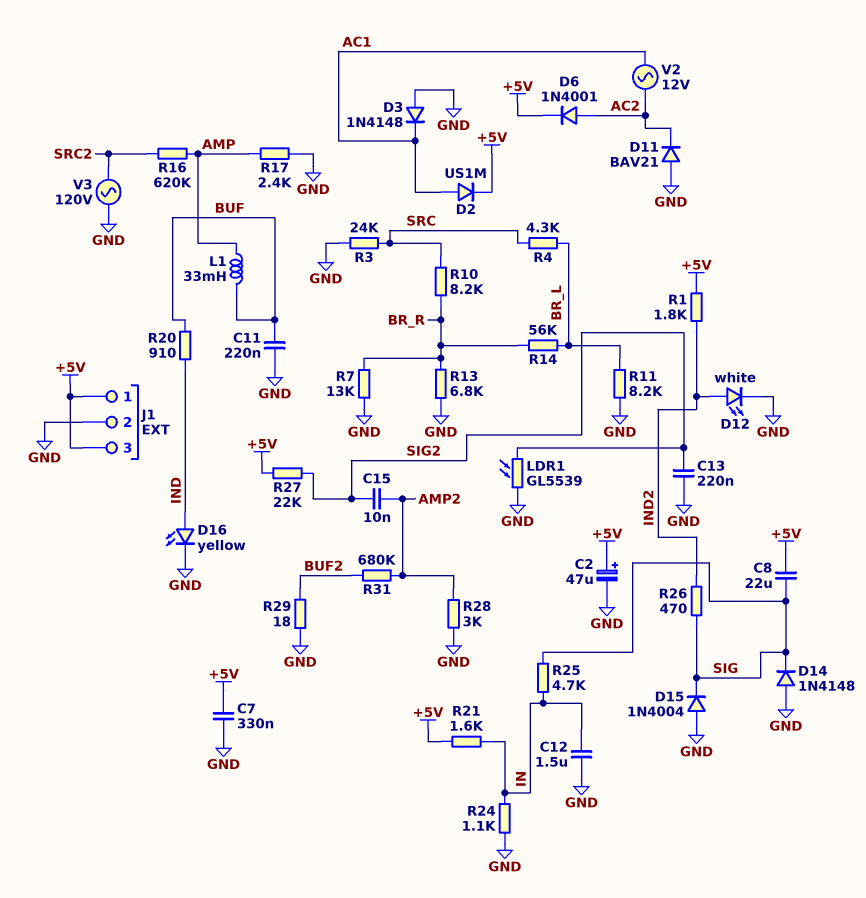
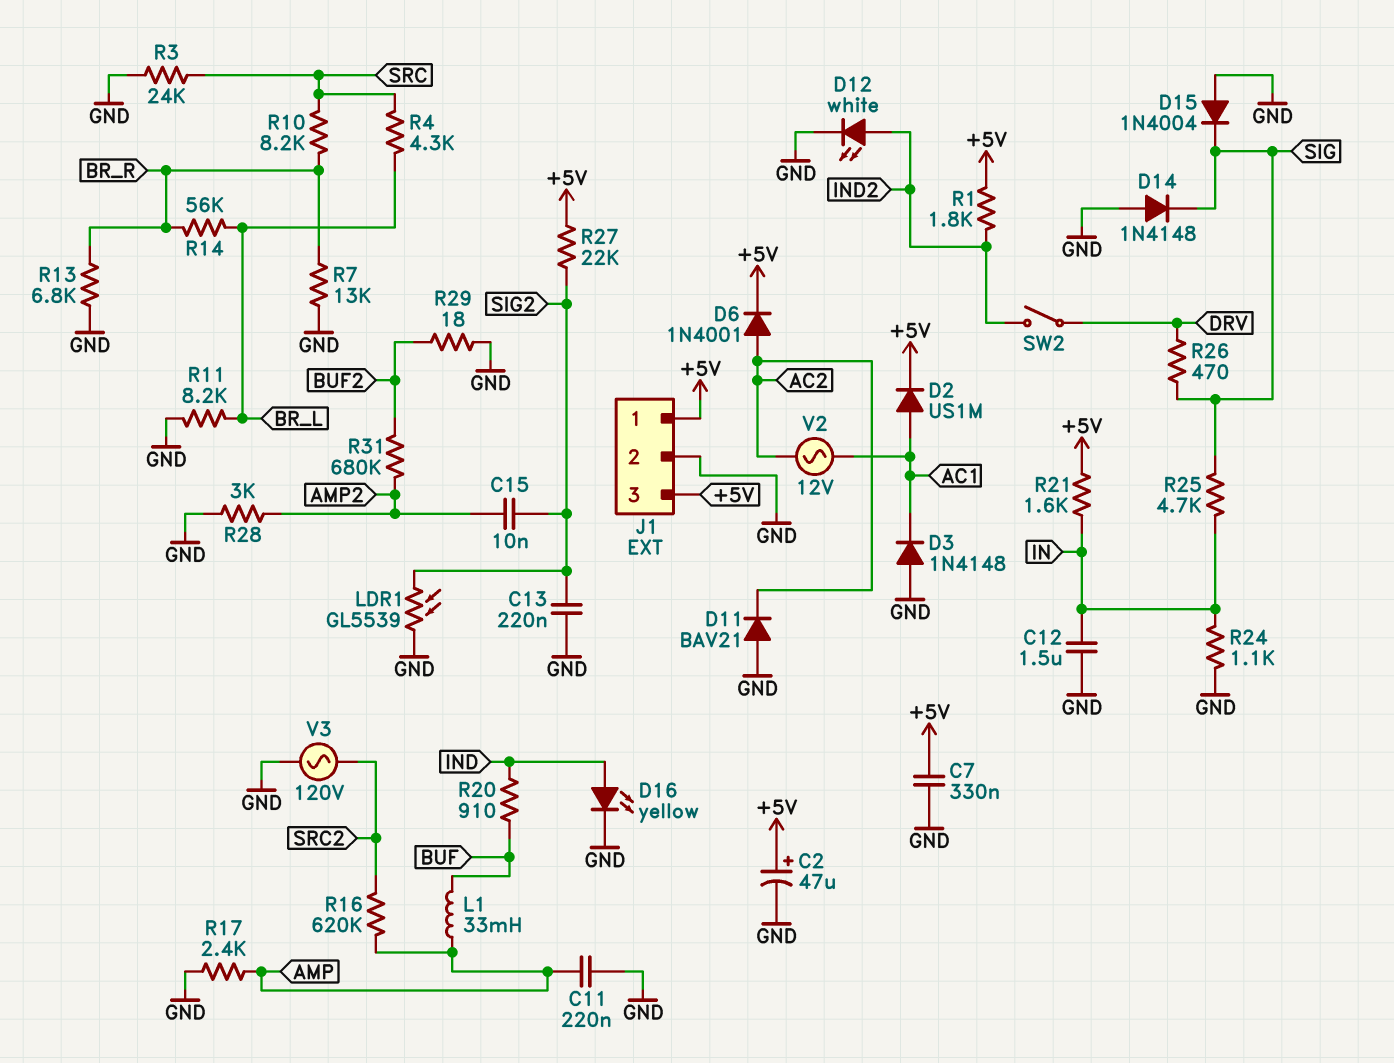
C8: 22uF (+5V, SIG) -> none
C11: 220nF (BUF, GND) -> 220nF (AMP, GND)
R26: 470 (IND2, SIG) -> 470 (DRV, SIG)
SW2: none -> switch (DRV, IND2)

